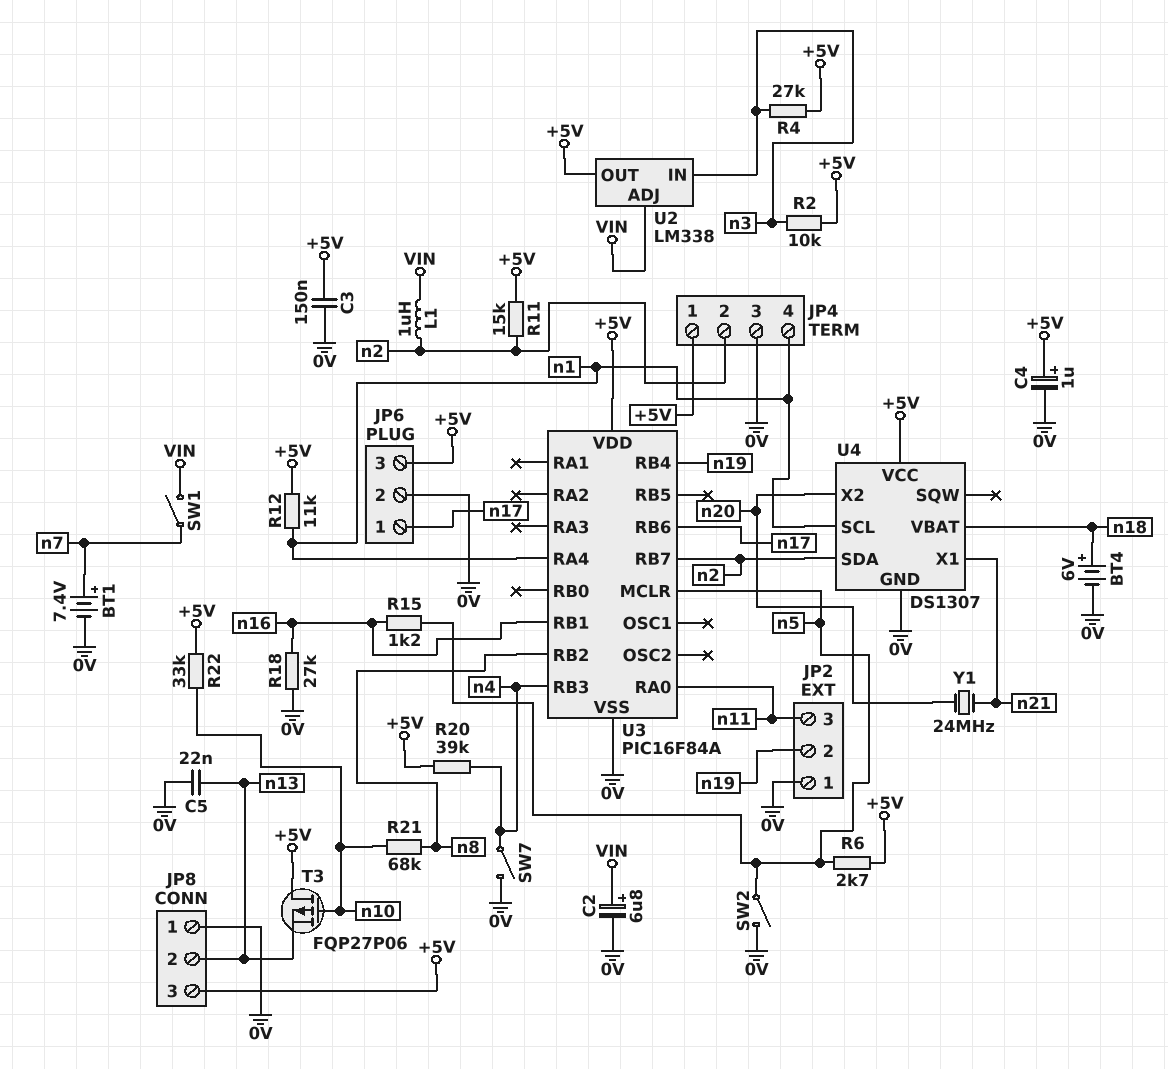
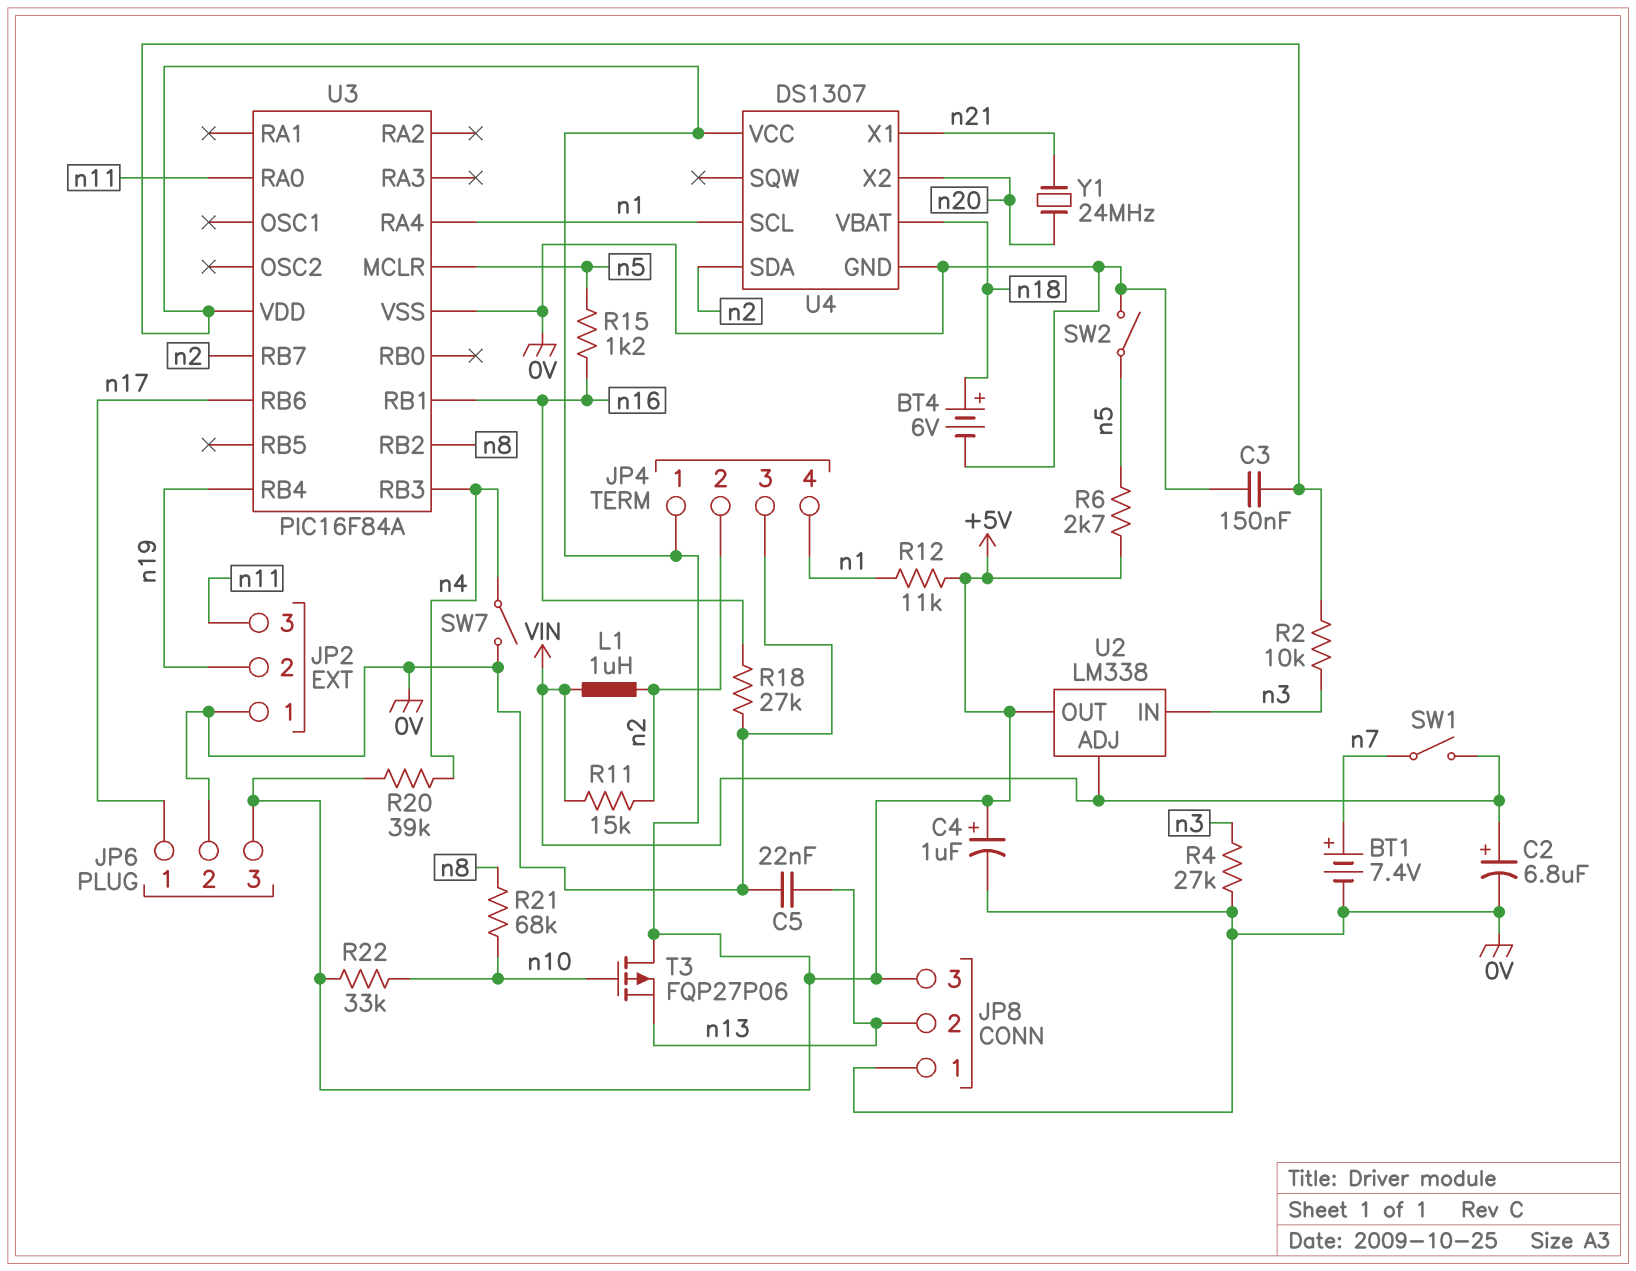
R4: 27k (+5V, n3) -> 27k (0V, n3)
R11: 15k (+5V, n2) -> 15k (VIN, n2)

